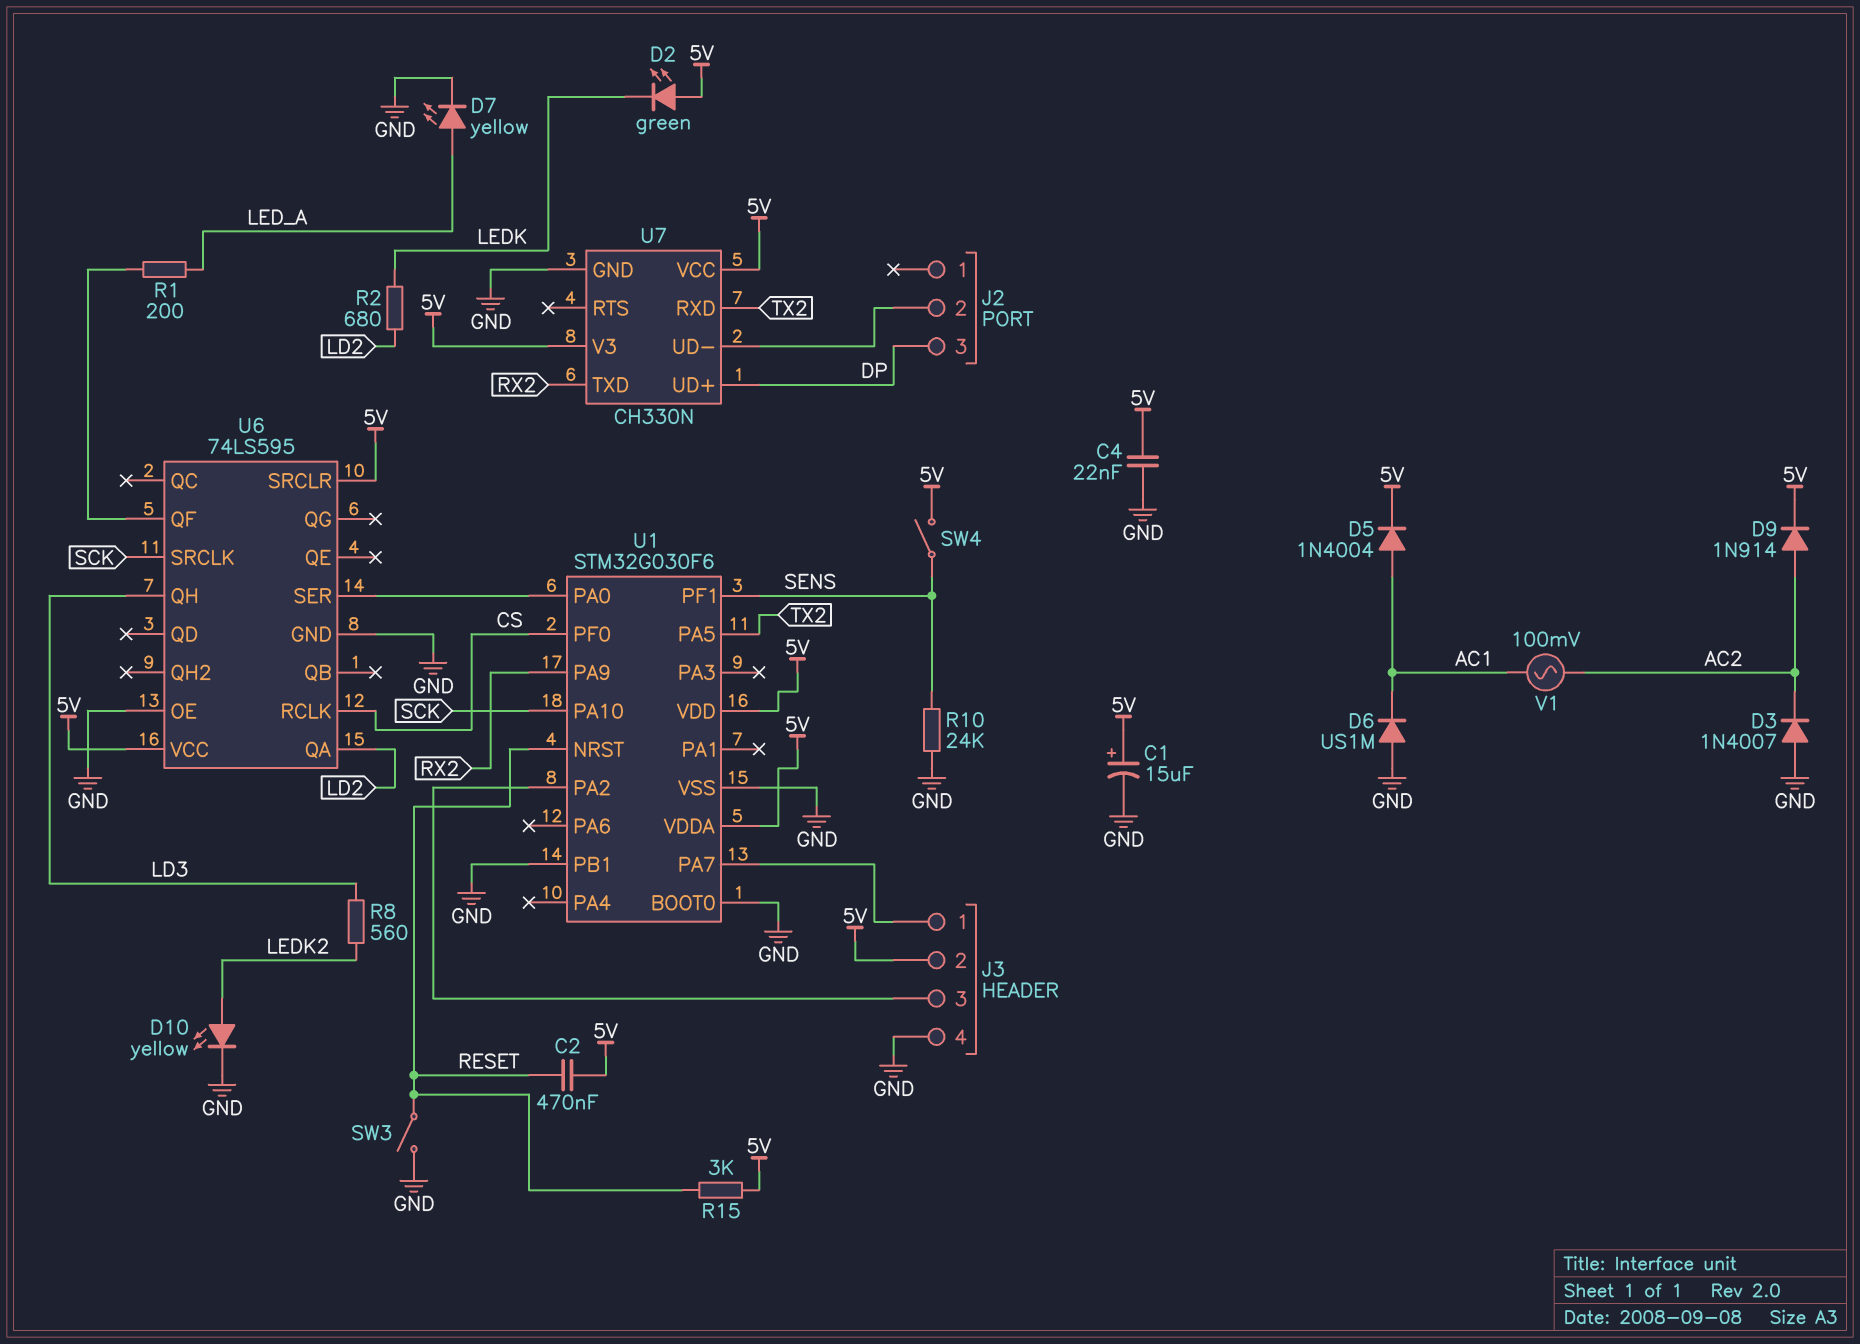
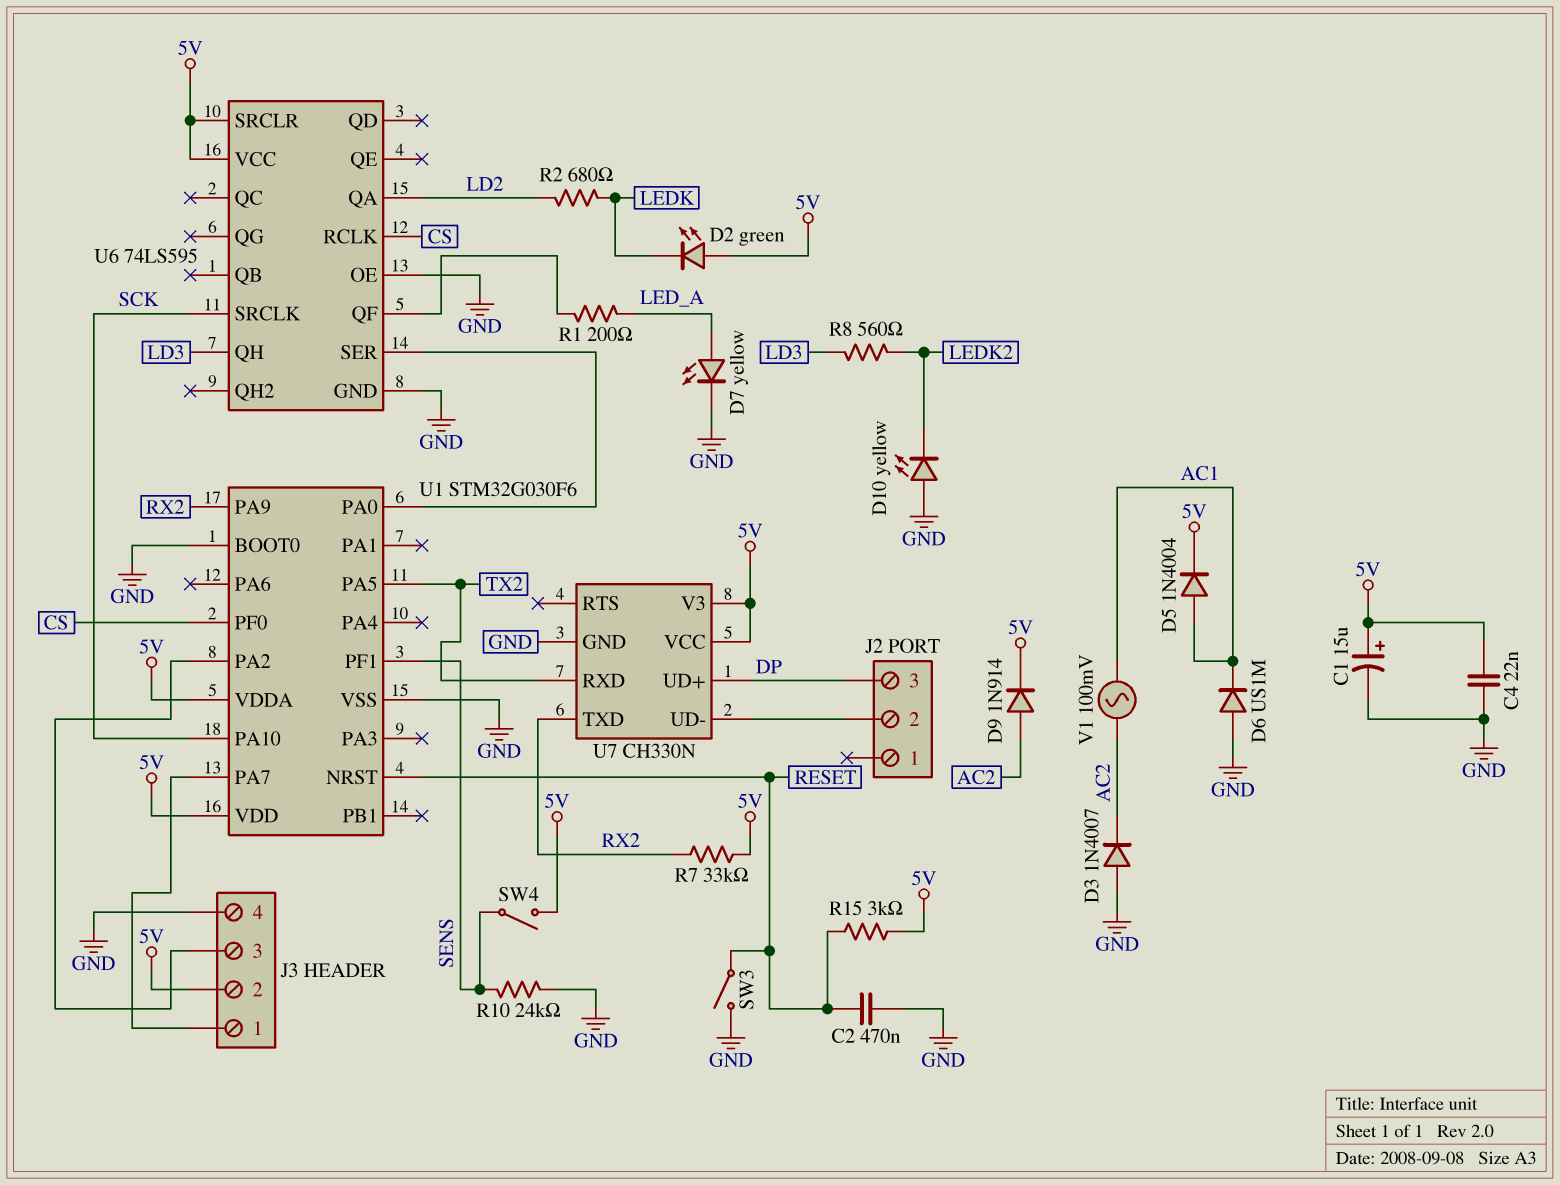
C2: 470nF (5V, RESET) -> 470nF (GND, RESET)
D10: LED yellow (A LEDK2, K GND) -> LED yellow (A GND, K LEDK2)
R7: none -> 33k (5V, RX2)
U1 pin PB1: GND -> none

